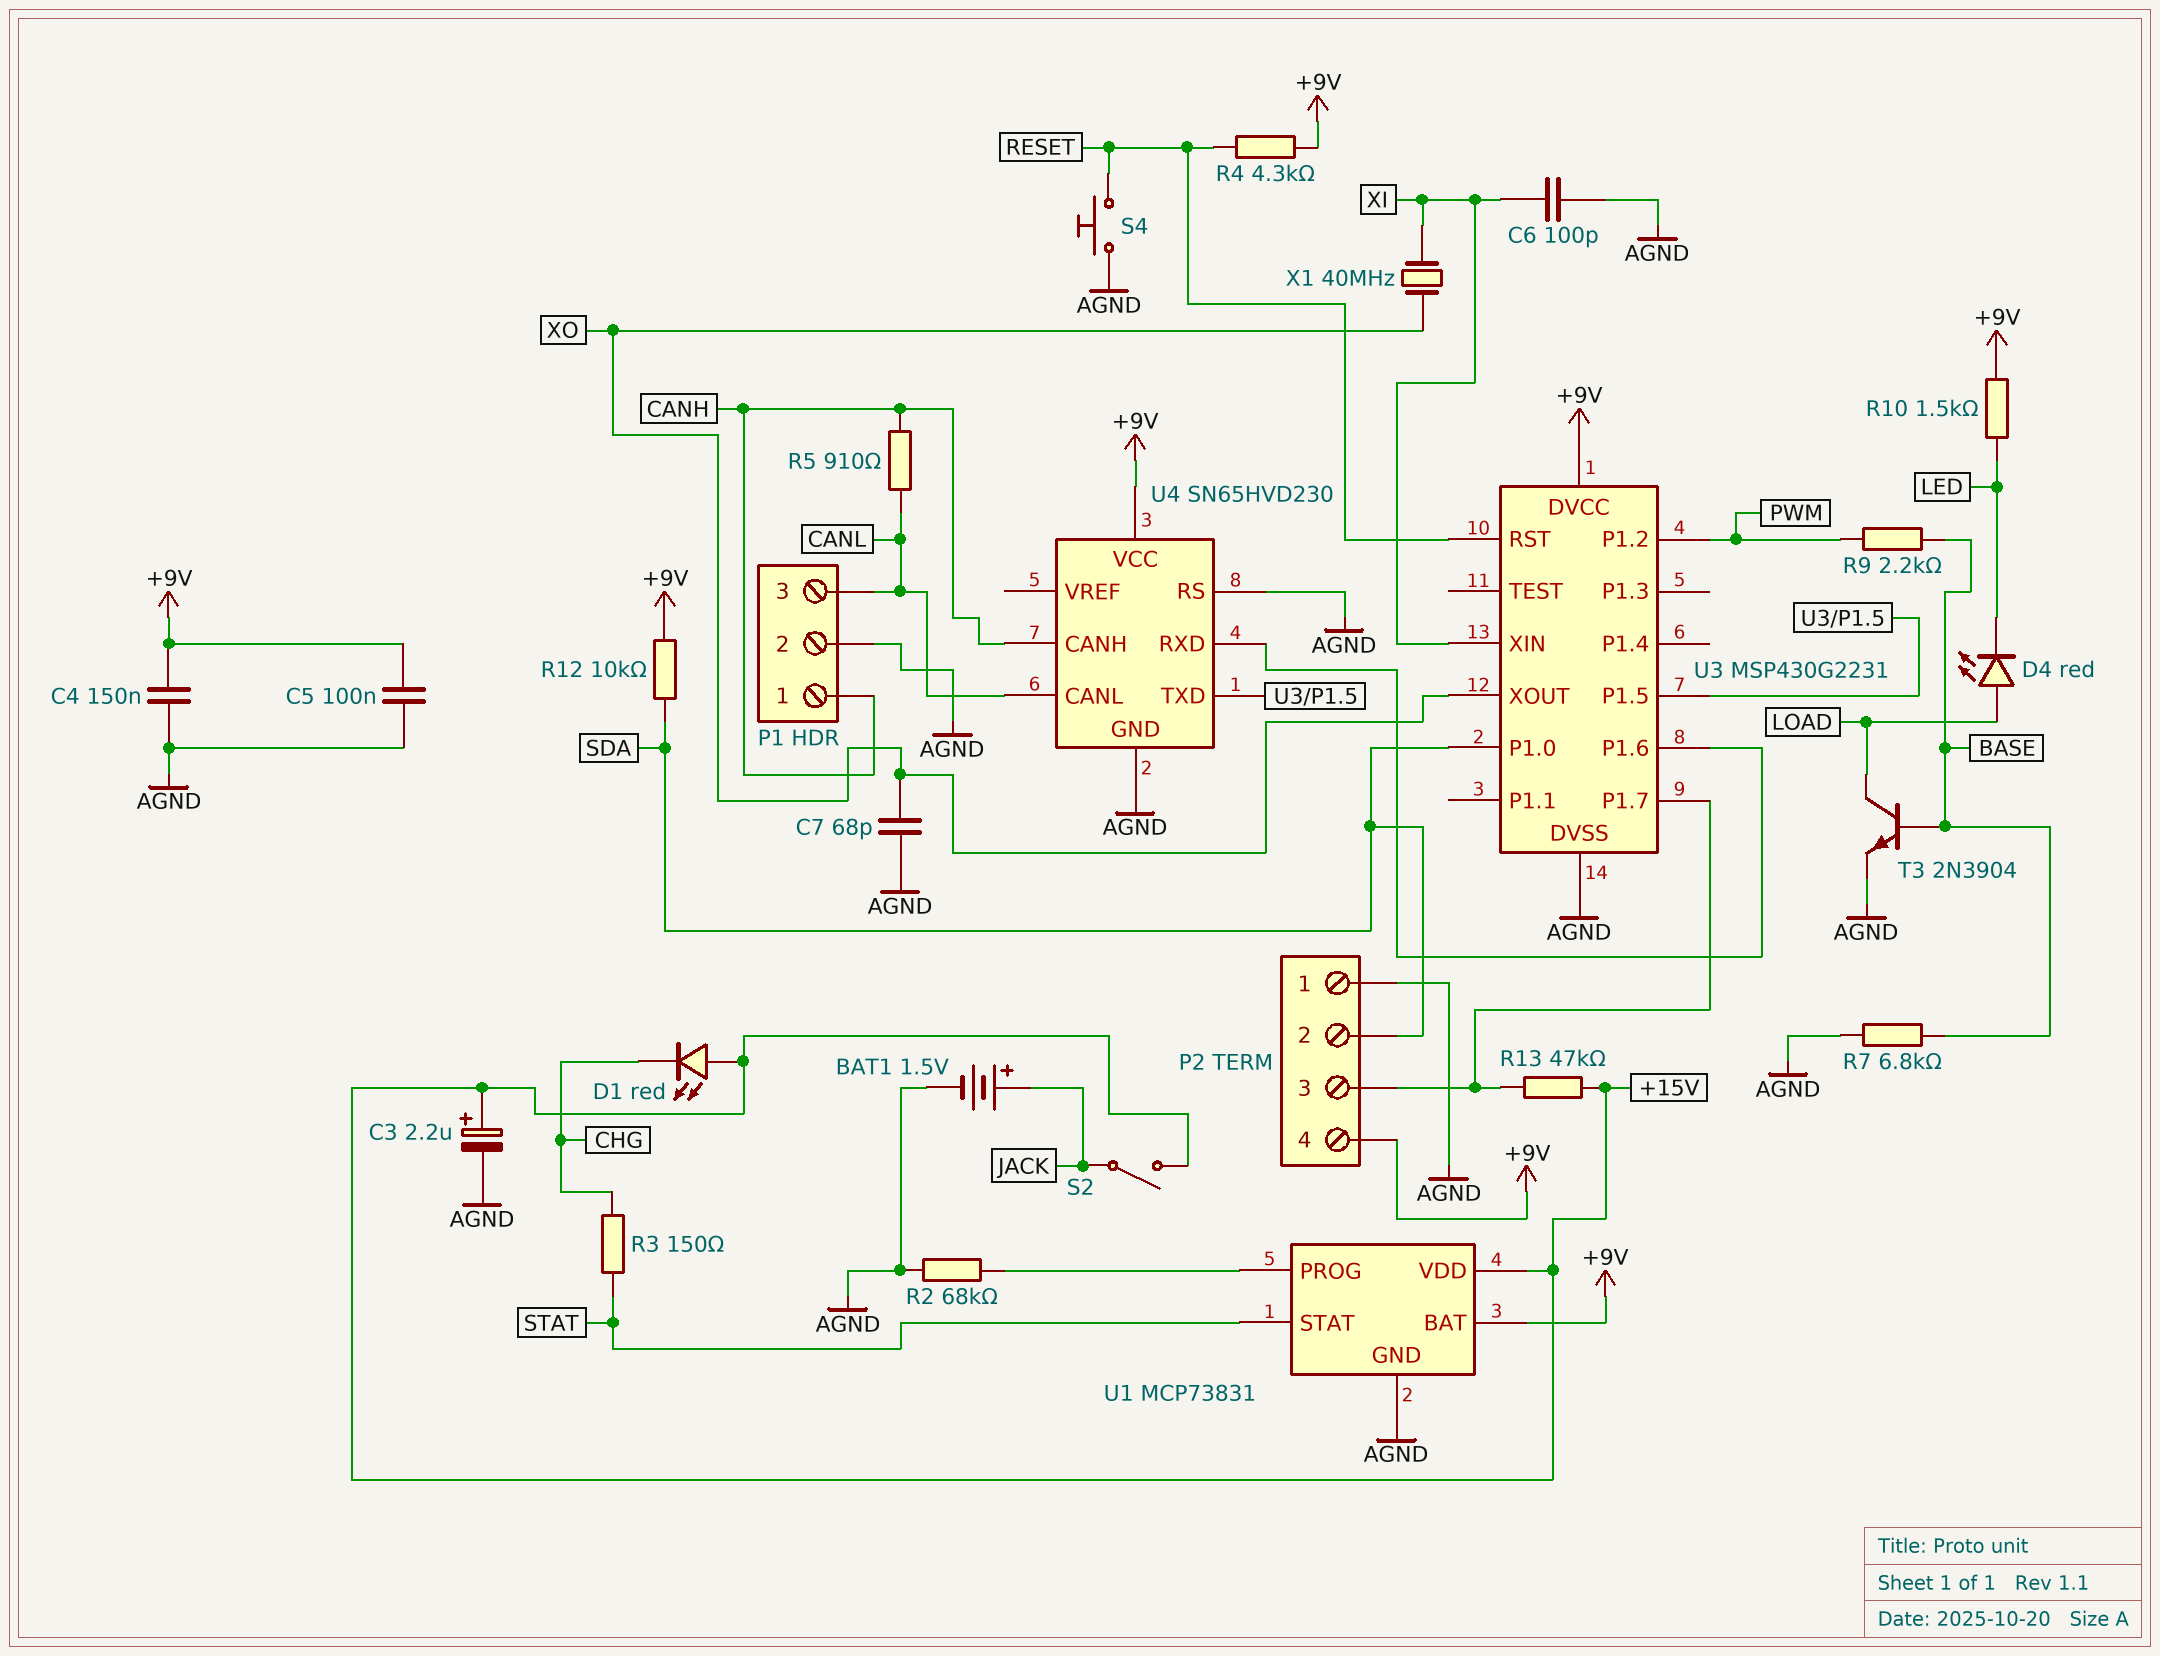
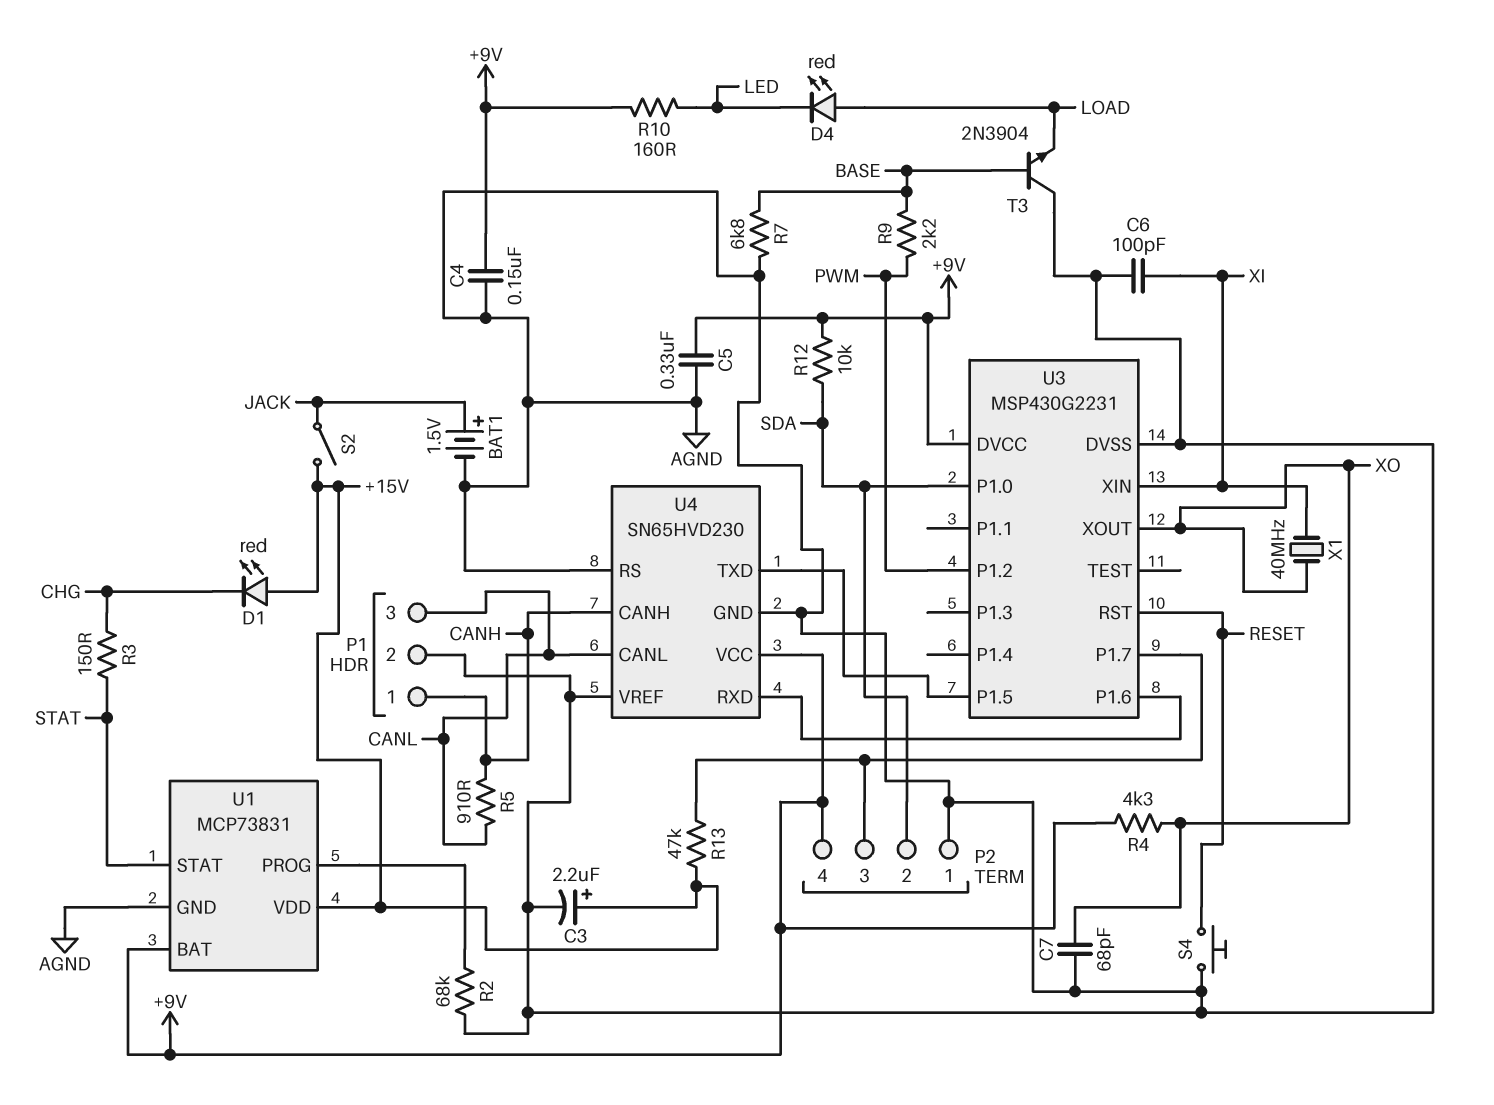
C5: 100nF (+9V, AGND) -> 330nF (+9V, AGND)
R4: 4.3k (+9V, RESET) -> 4.3k (+9V, XO)
R10: 1.5k (+9V, LED) -> 160 (+9V, LED)
T3: NPN 2N3904 (B BASE, C LOAD, E AGND) -> NPN 2N3904 (B BASE, C AGND, E LOAD)
U4 pin VREF: none -> AGND

